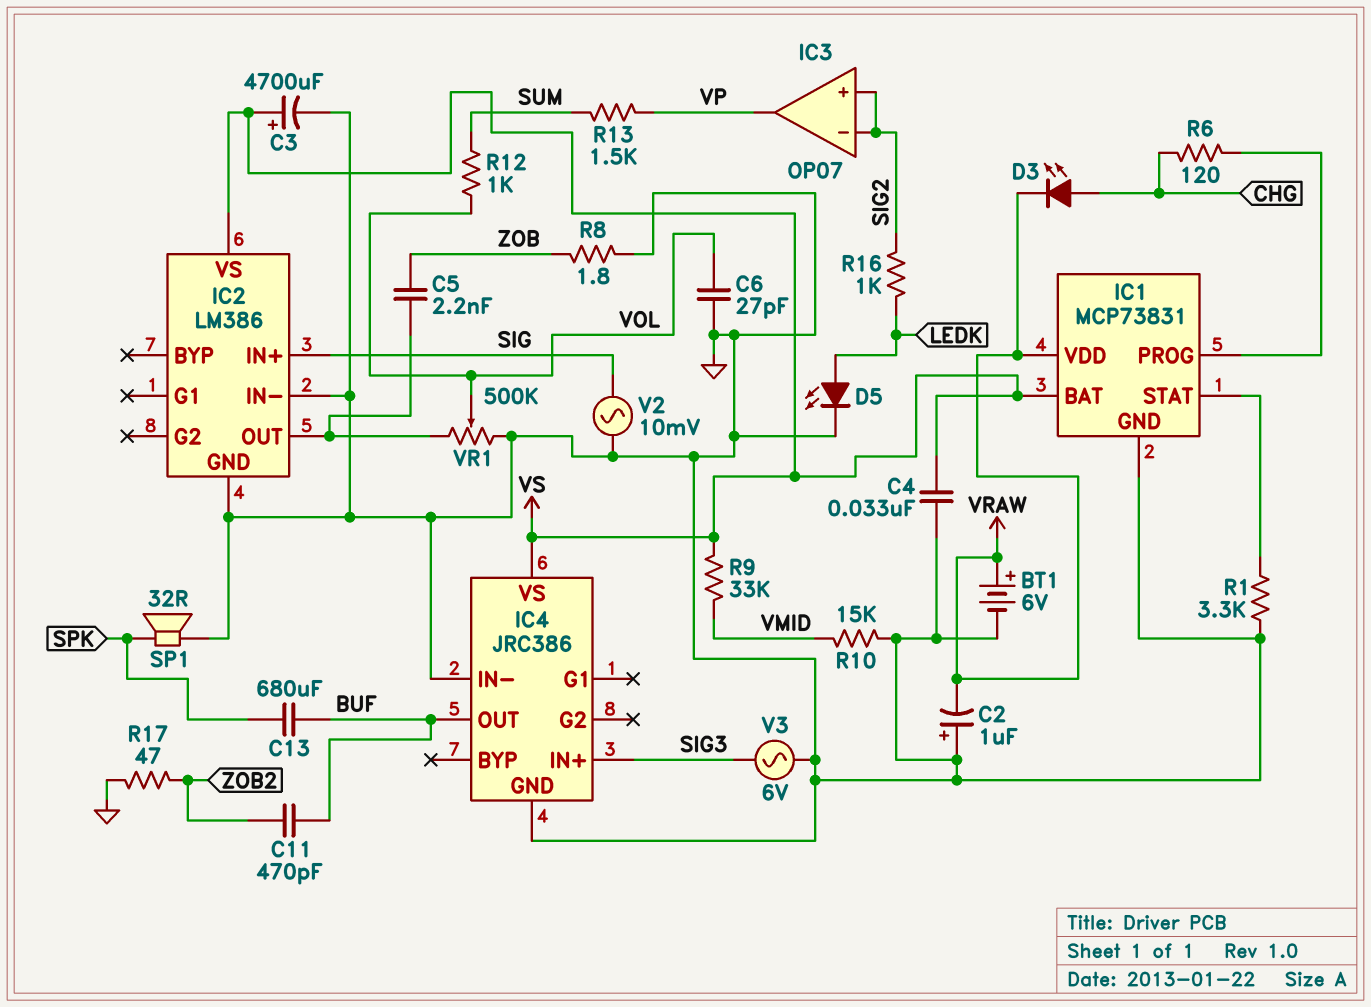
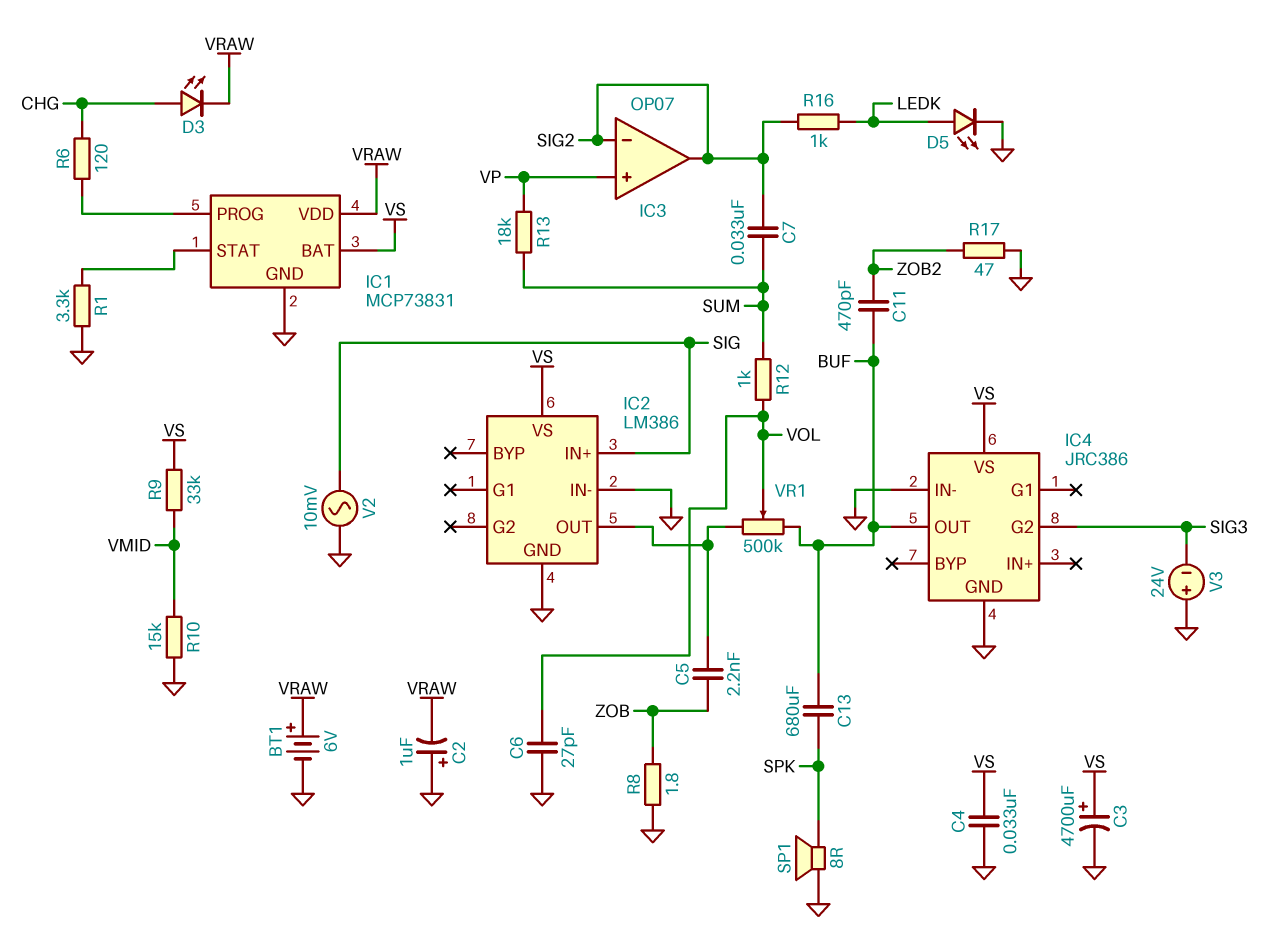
C7: none -> 33nF (SIG2, SUM)
IC3 pin in+: SIG2 -> VP
IC3 pin out: VP -> SIG2
IC4 pin G2: none -> SIG3
IC4 pin IN+: SIG3 -> none
R13: 1.5k (SUM, VP) -> 18k (SUM, VP)
SP1: speaker 32R (GND, SPK) -> speaker 8R (GND, SPK)
V3: AC 6V (GND, SIG3) -> 24V (plus GND, minus SIG3)
VR1: 500k (GND, IC2/OUT, wiper VOL) -> 500k (BUF, IC2/OUT, wiper VOL)

